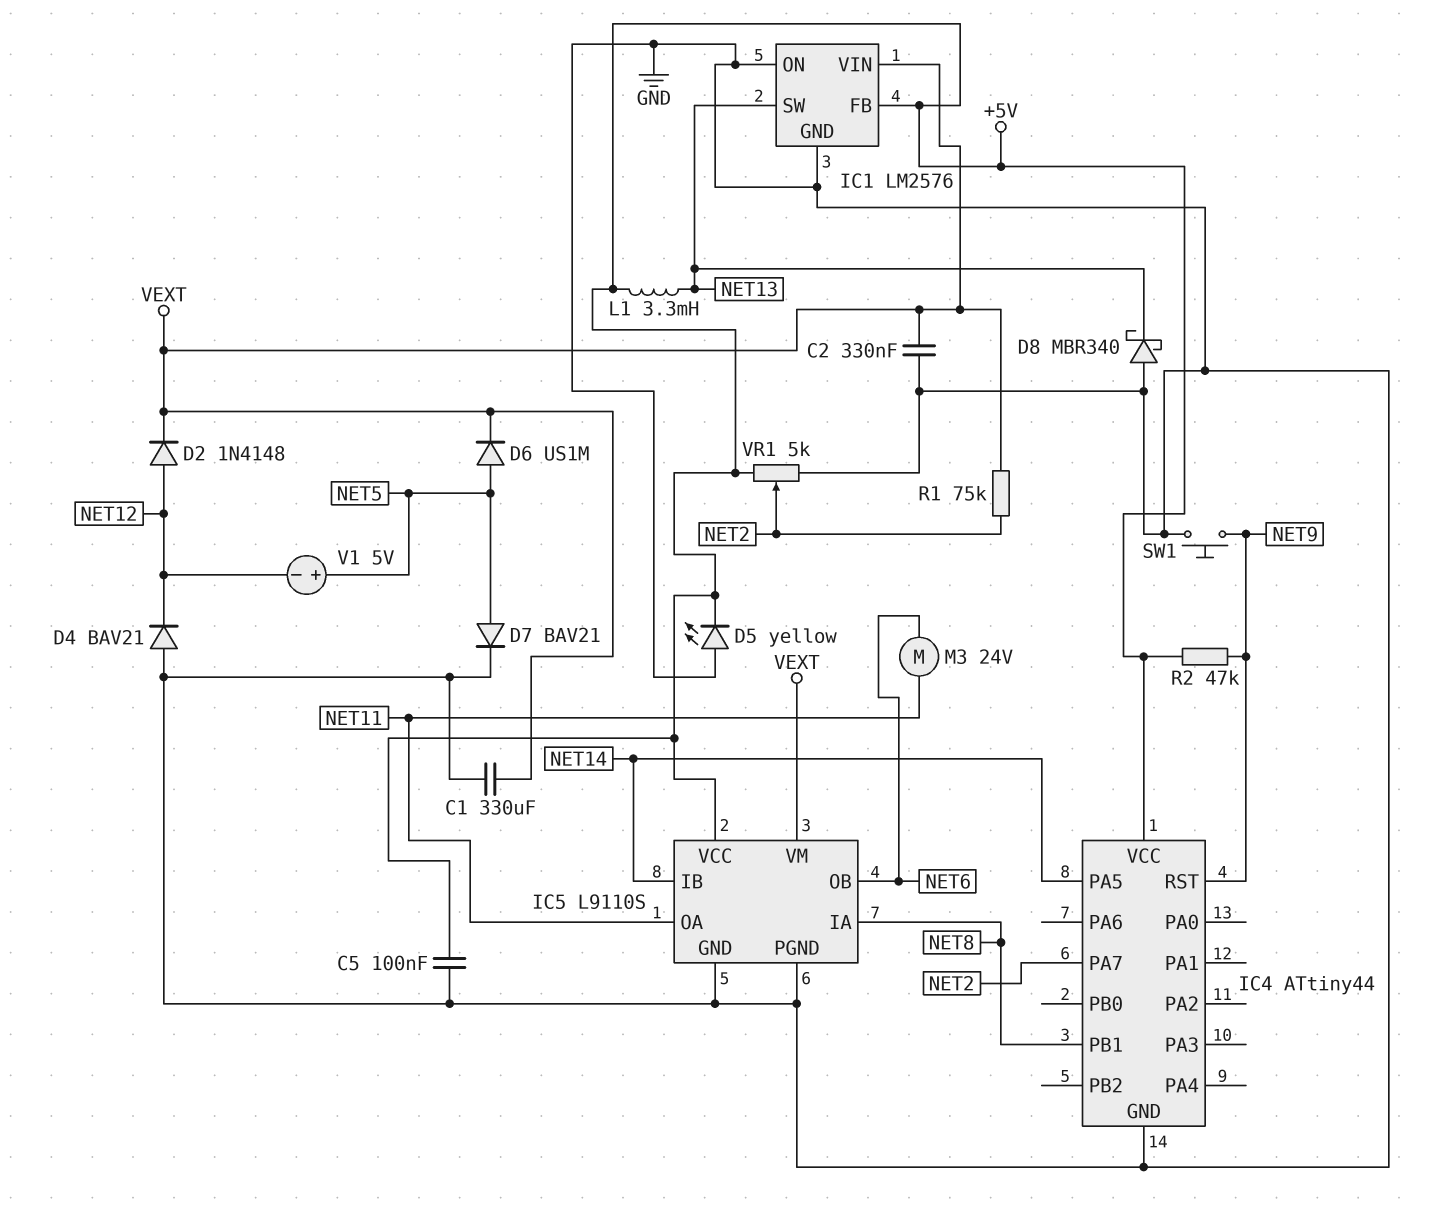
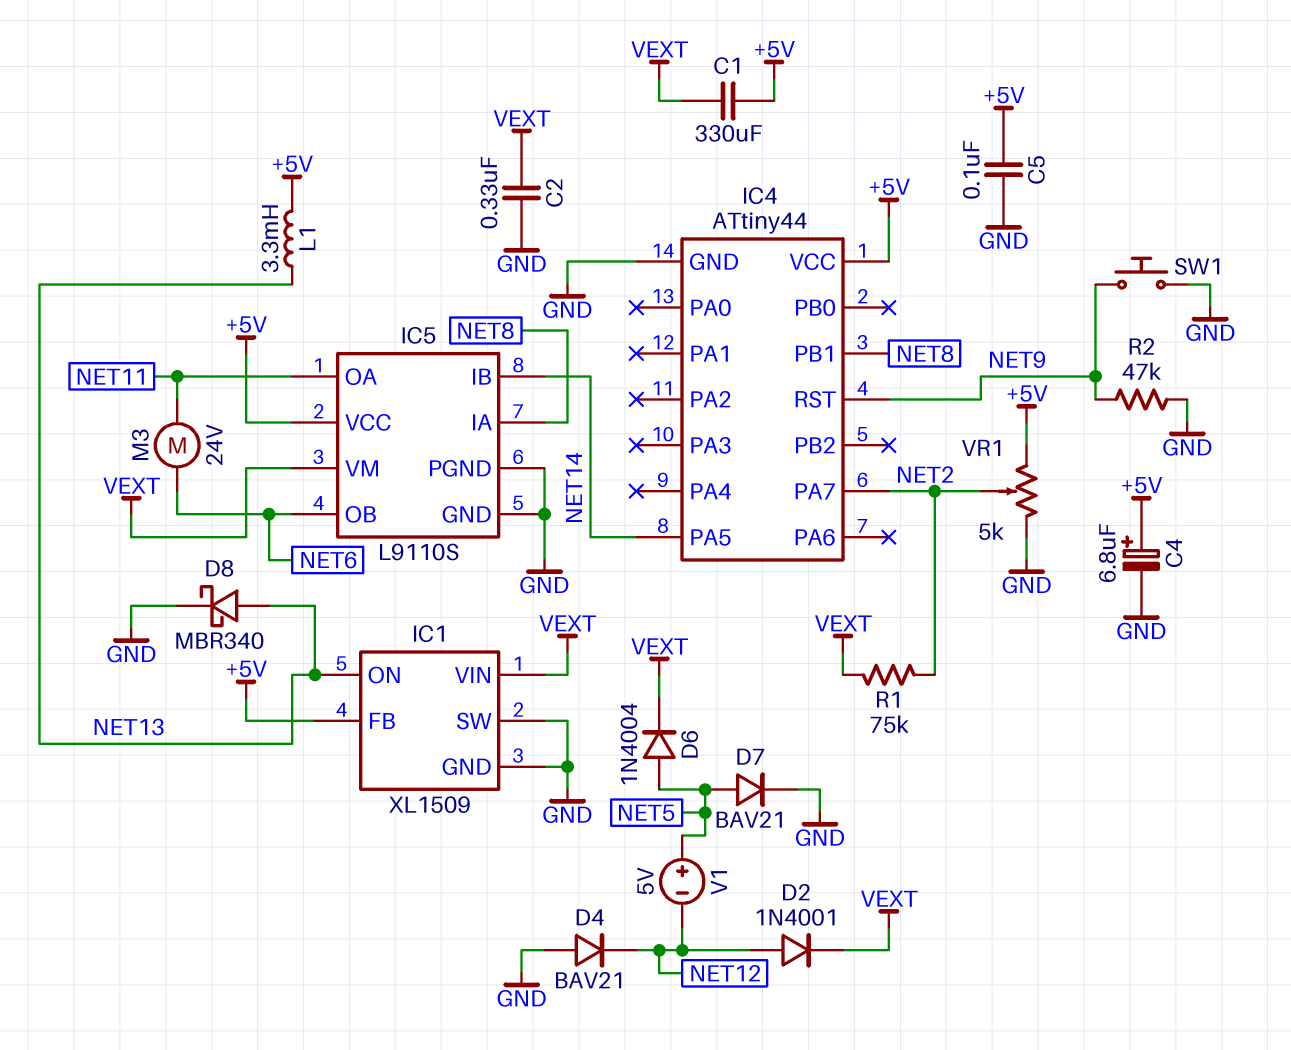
C1: 330uF (GND, VEXT) -> 330uF (+5V, VEXT)
C4: none -> 6.8uF (plus +5V, minus GND)
D2: diode 1N4148 (A NET12, K VEXT) -> diode 1N4001 (A NET12, K VEXT)
D5: LED yellow (A GND, K +5V) -> none
D6: diode US1M (A NET5, K VEXT) -> diode 1N4004 (A NET5, K VEXT)
D8: schottky MBR340 (A GND, K NET13) -> schottky MBR340 (A NET13, K GND)
IC1: LM2576 -> XL1509
IC1 pin ON: GND -> NET13
IC1 pin SW: NET13 -> GND
R2: 47k (+5V, NET9) -> 47k (GND, NET9)

